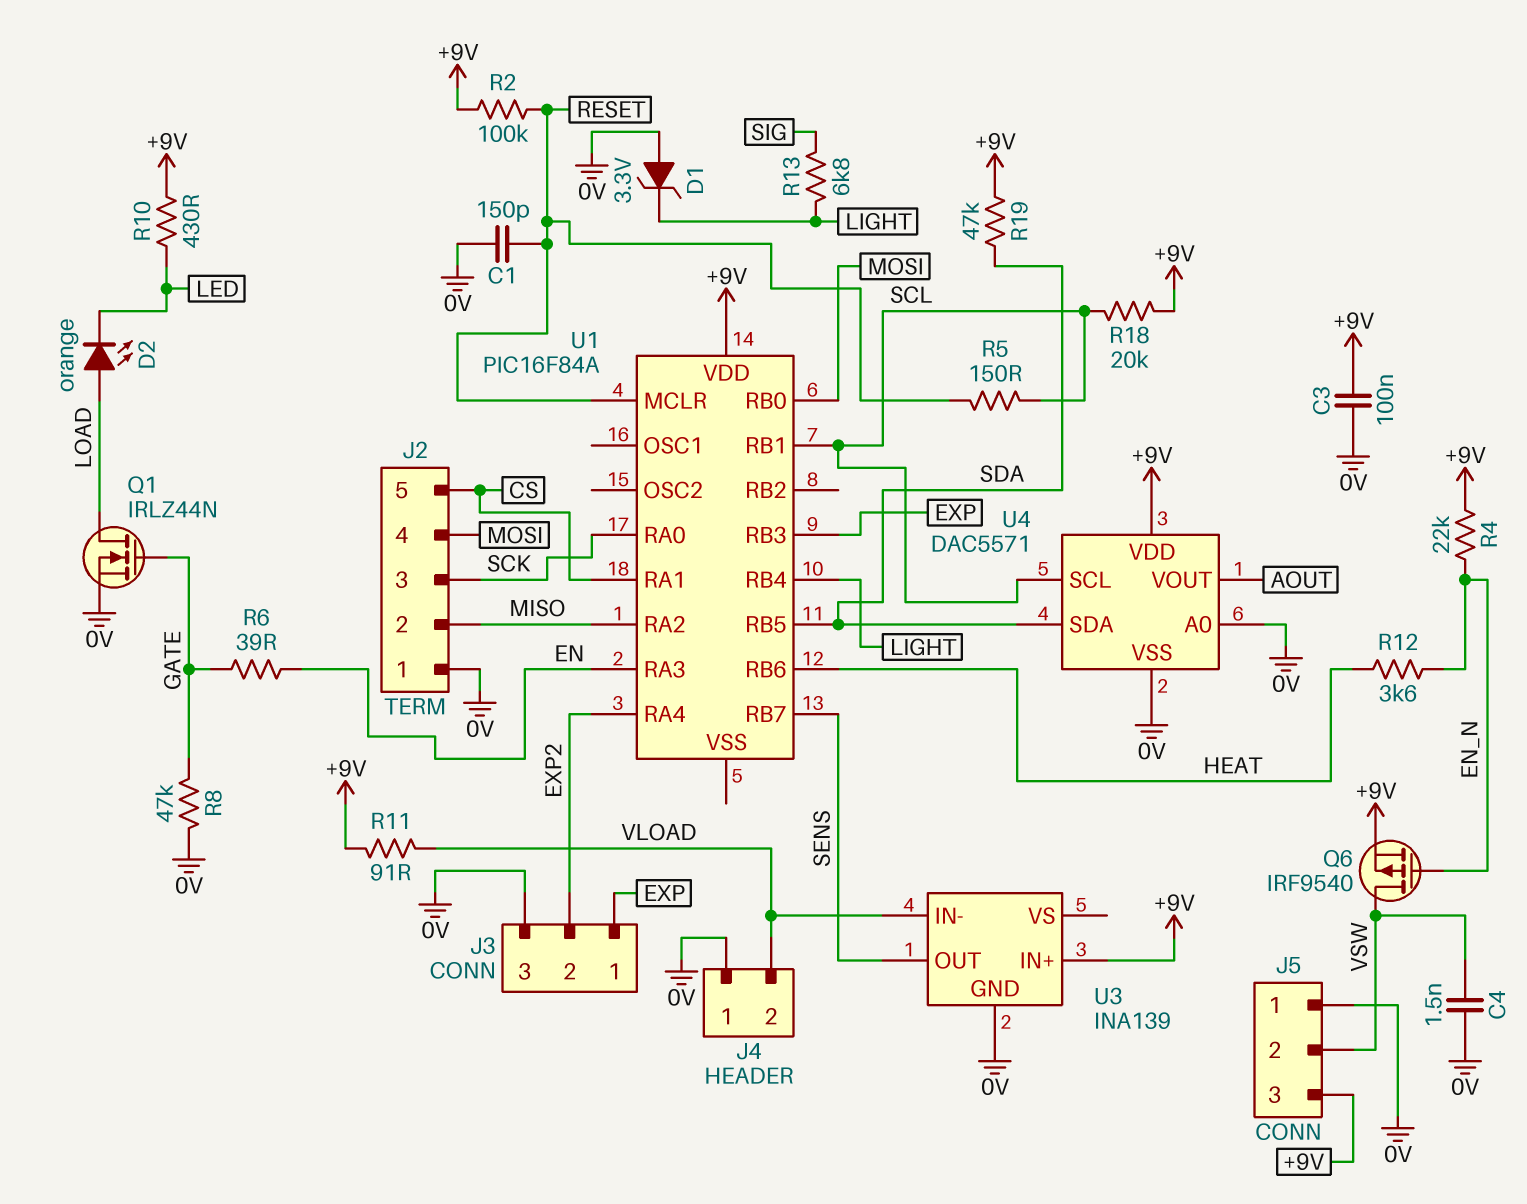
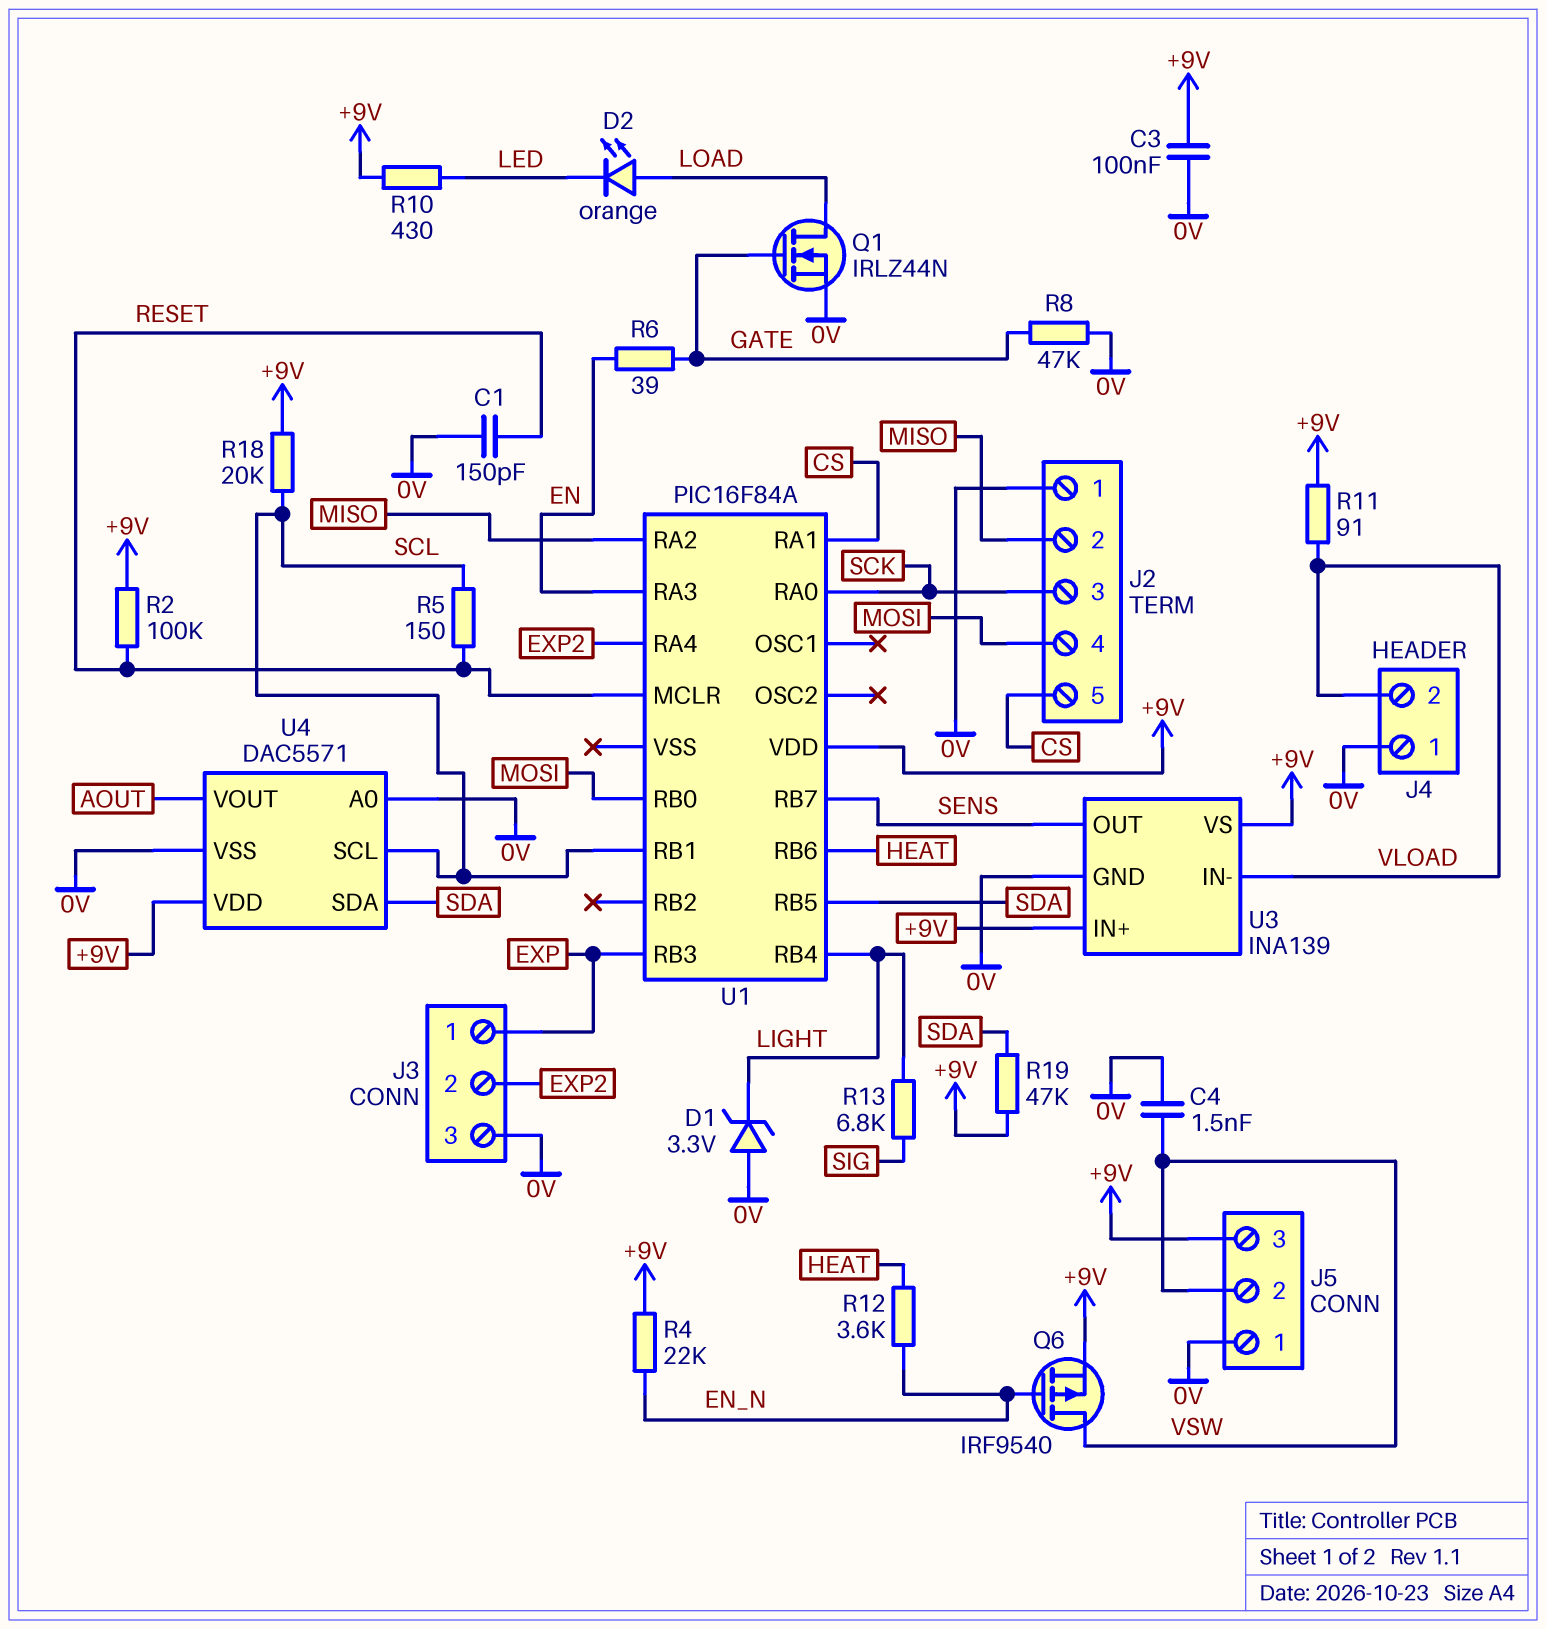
U3 pin VS: none -> +9V

